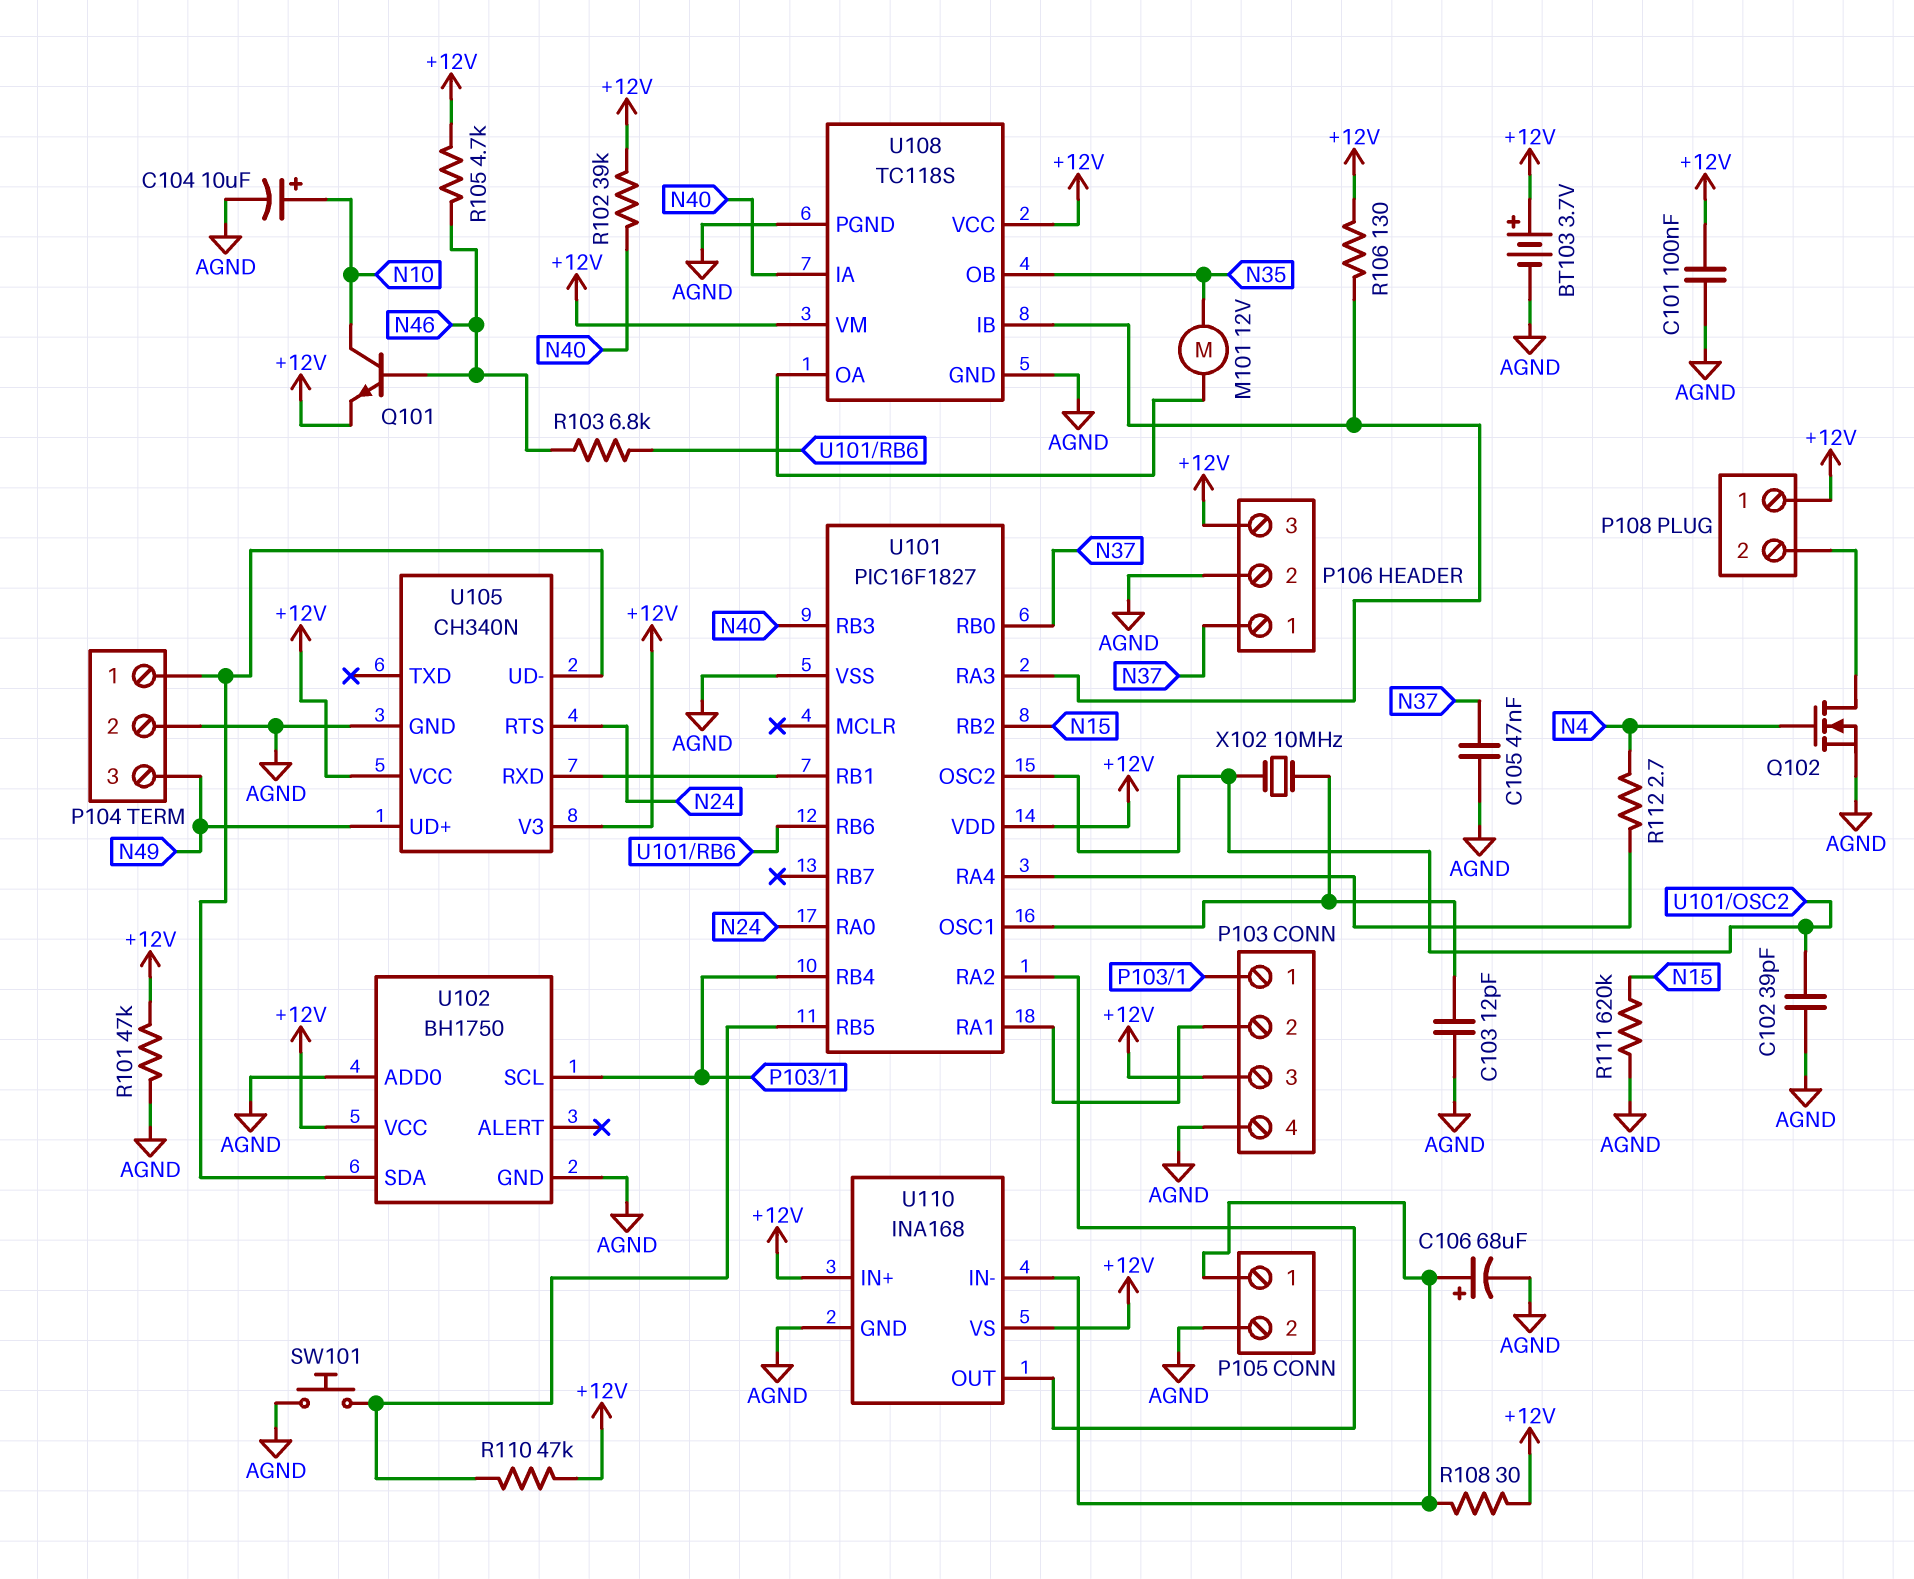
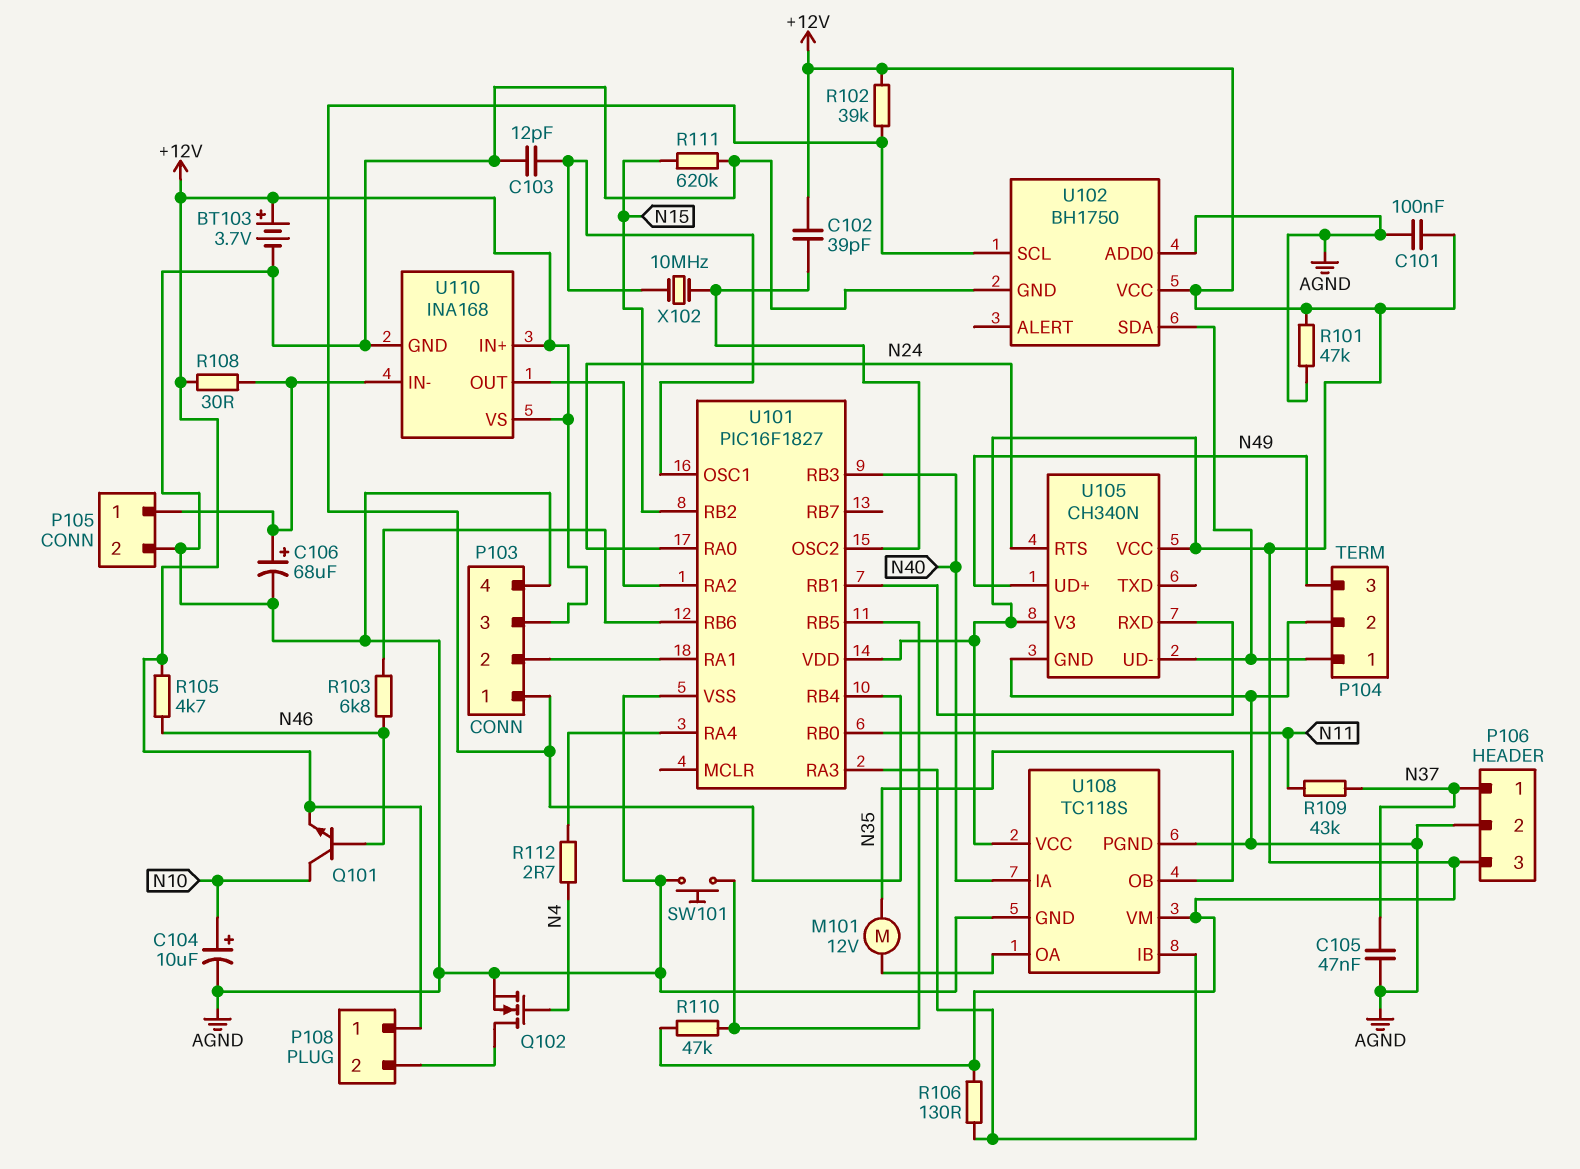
C102: 39pF (AGND, U101/OSC2) -> 39pF (+12V, U101/OSC2)
R102: 39k (+12V, N40) -> 39k (+12V, P103/1)
R109: none -> 43k (N11, N37)
U101 pin RB0: N37 -> N11

